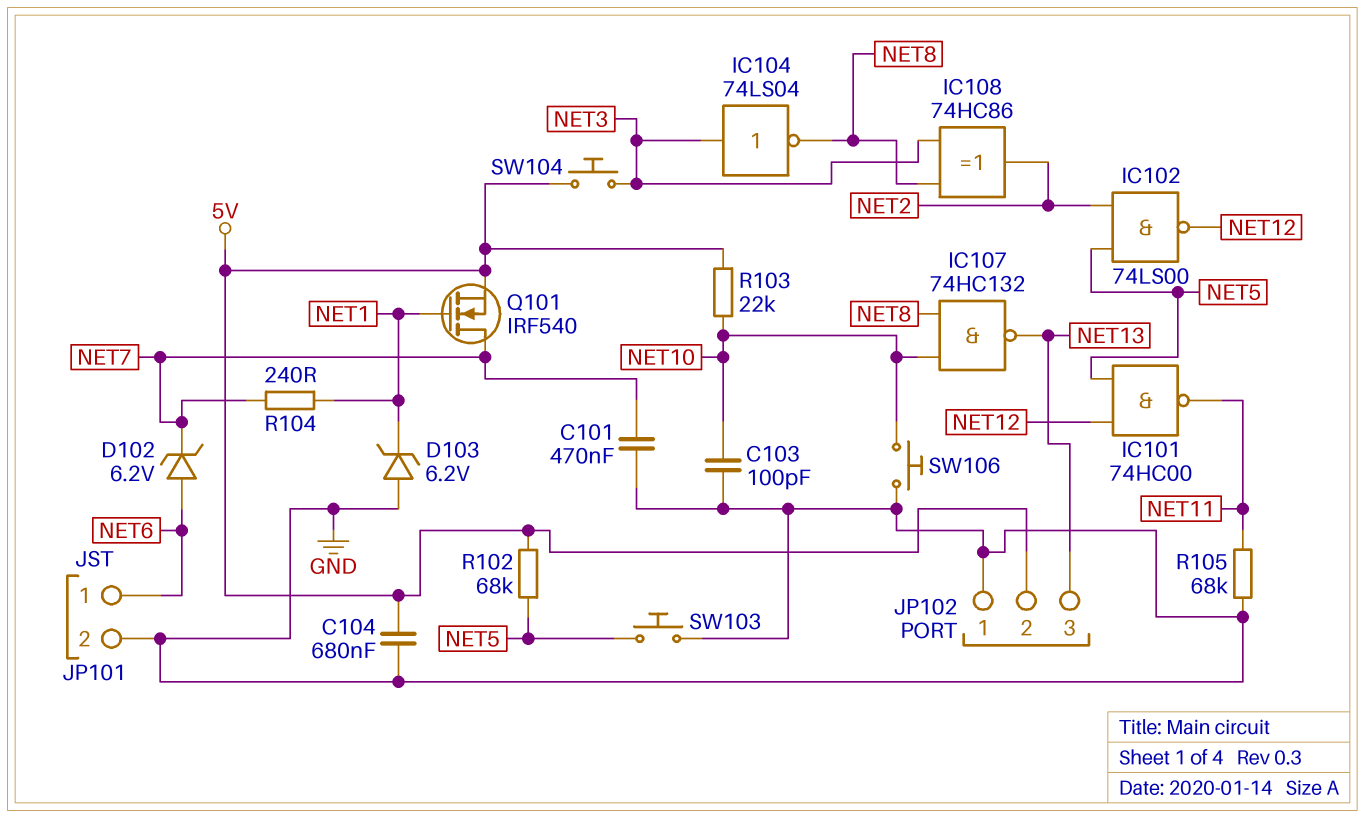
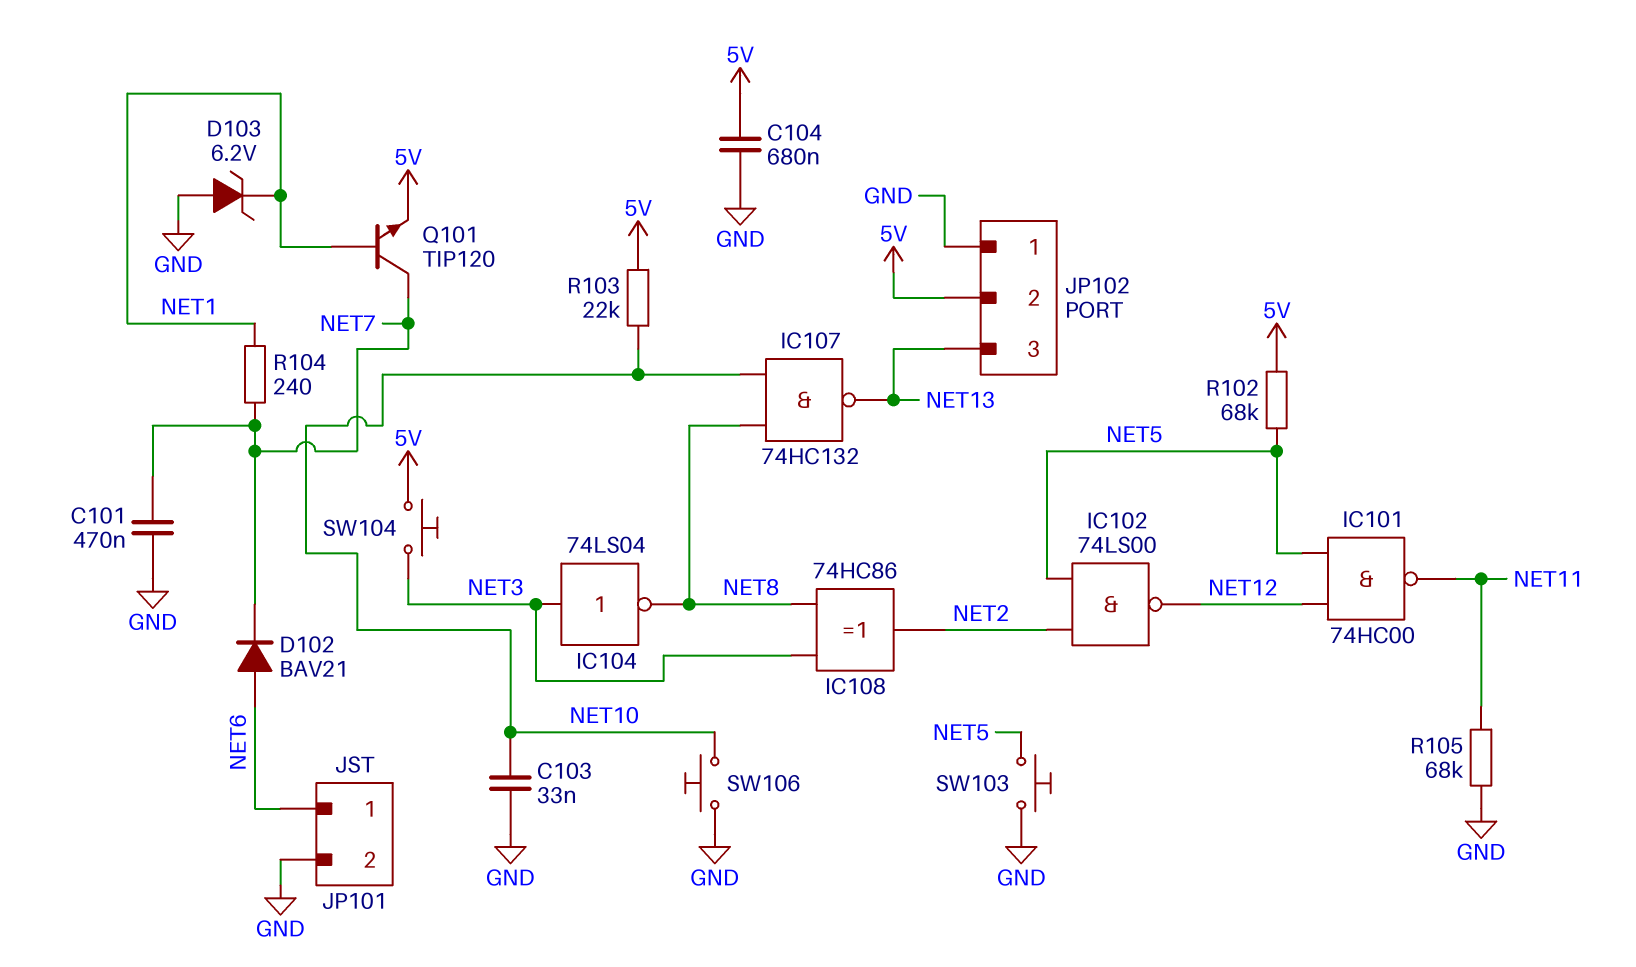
C103: 100pF (GND, NET10) -> 33nF (GND, NET10)
D102: zener 6.2V (A NET6, K NET7) -> diode BAV21 (A NET6, K NET7)
Q101: NMOS IRF540 (G NET1, D NET7, S 5V) -> NPN TIP120 (B NET1, C NET7, E 5V)

